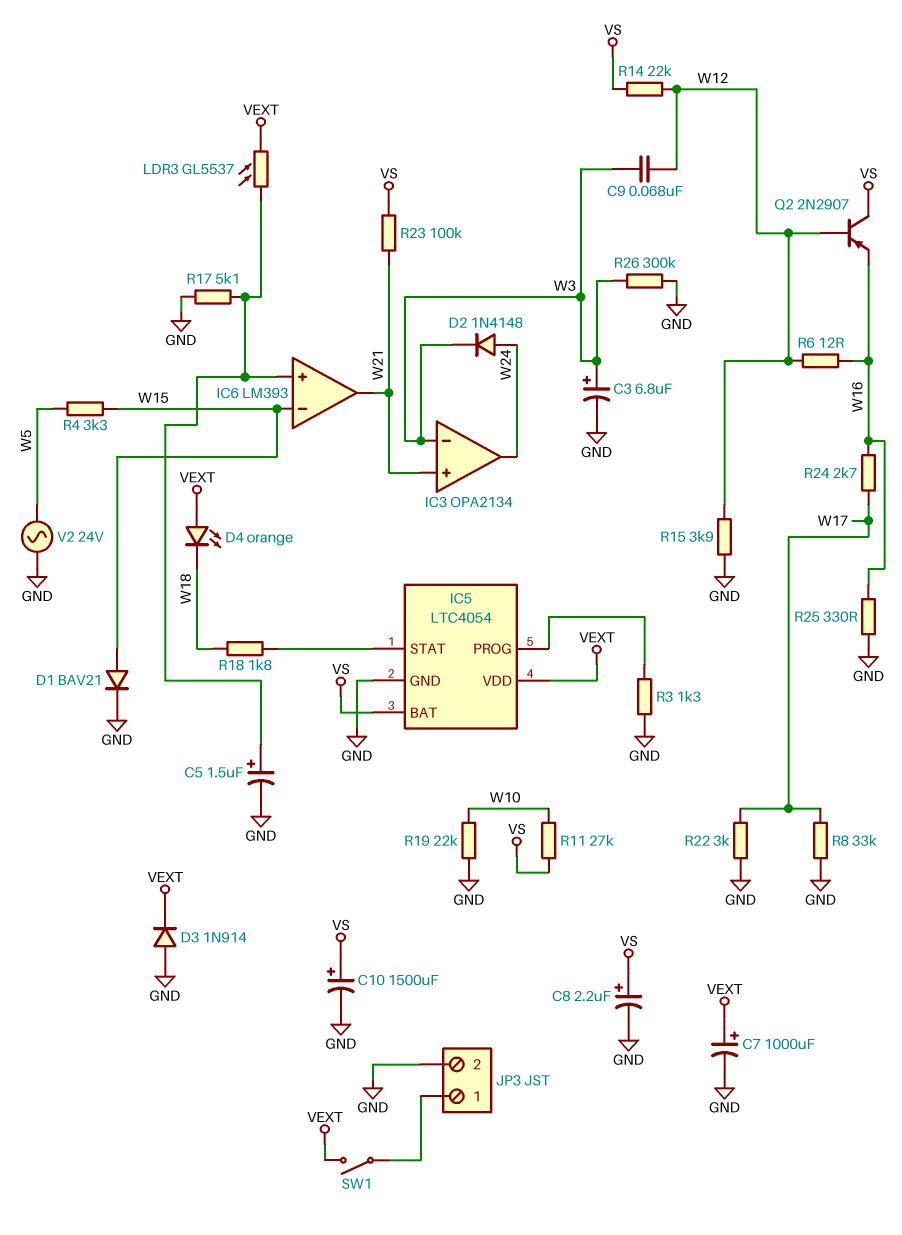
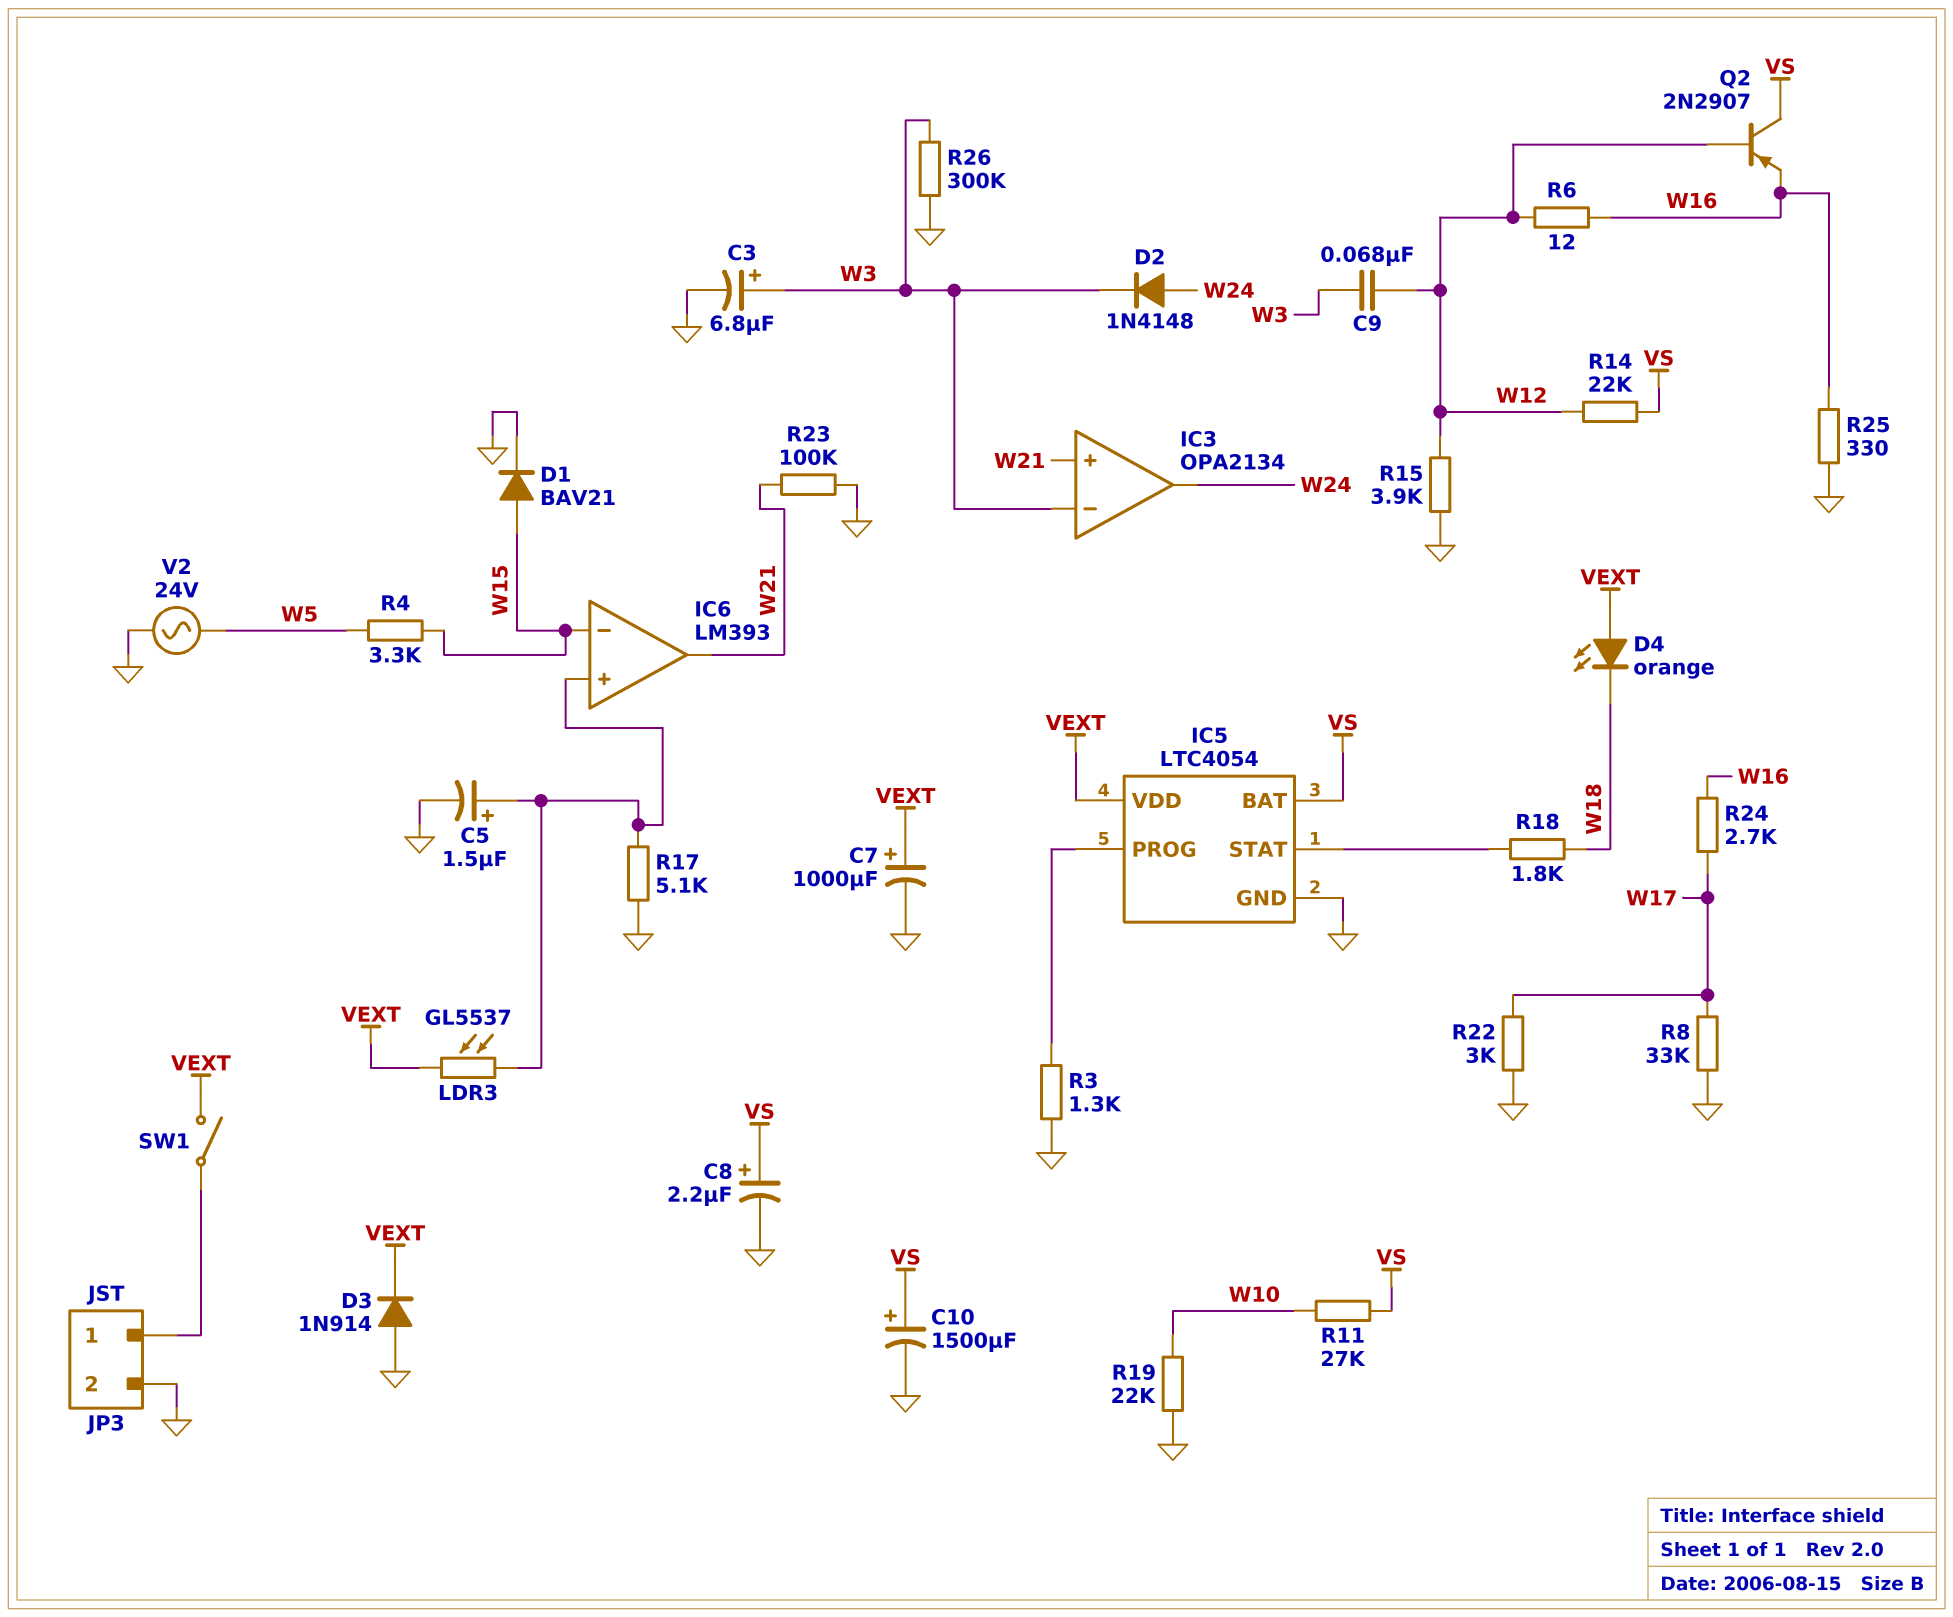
R23: 100k (VS, W21) -> 100k (GND, W21)

